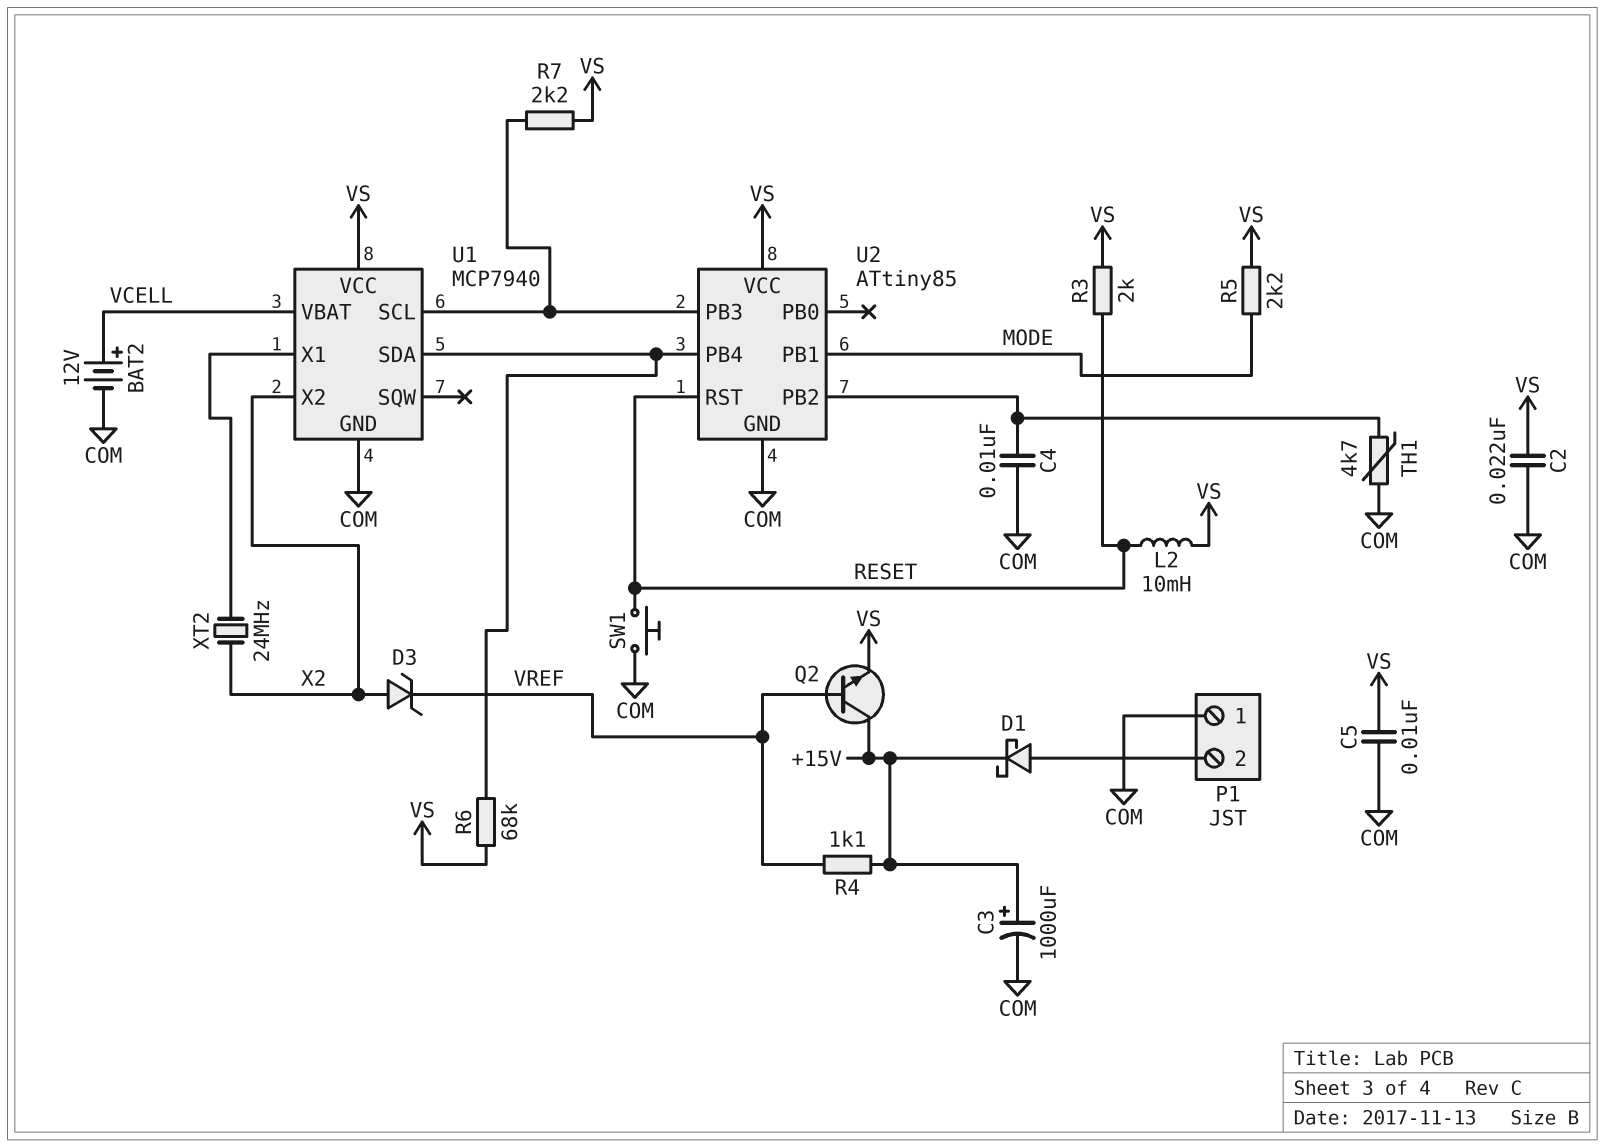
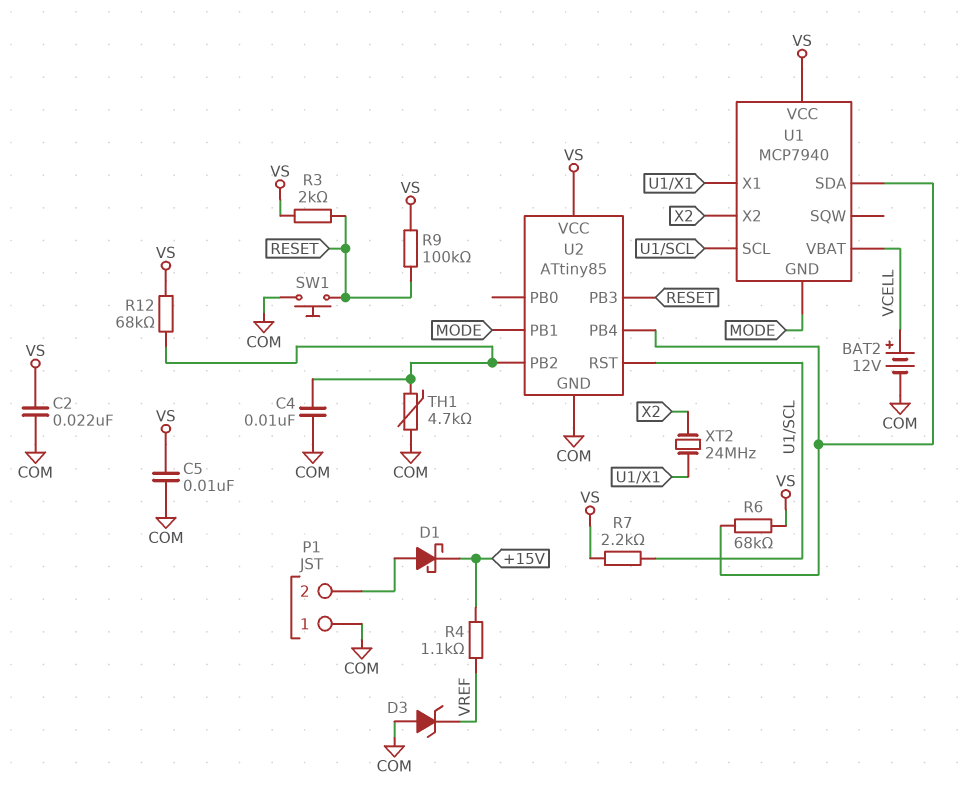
C3: 1000uF (plus +15V, minus COM) -> none
D3: zener (A X2, K VREF) -> zener (A COM, K VREF)
L2: 10mH (RESET, VS) -> none
Q2: NPN (B VREF, C +15V, E VS) -> none
R5: 2.2k (MODE, VS) -> none
R9: none -> 100k (RESET, VS)
R12: none -> 68k (U2/PB2, VS)
U1 pin GND: COM -> MODE
U2 pin PB3: U1/SCL -> RESET
U2 pin RST: RESET -> U1/SCL

